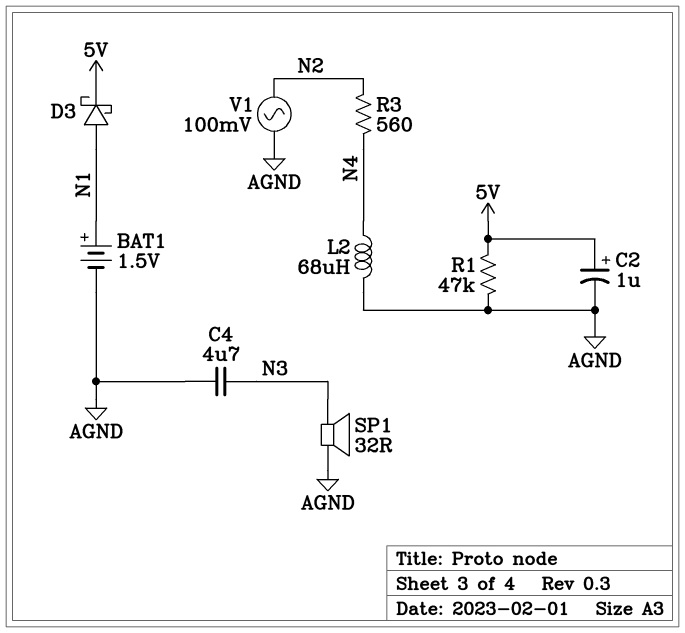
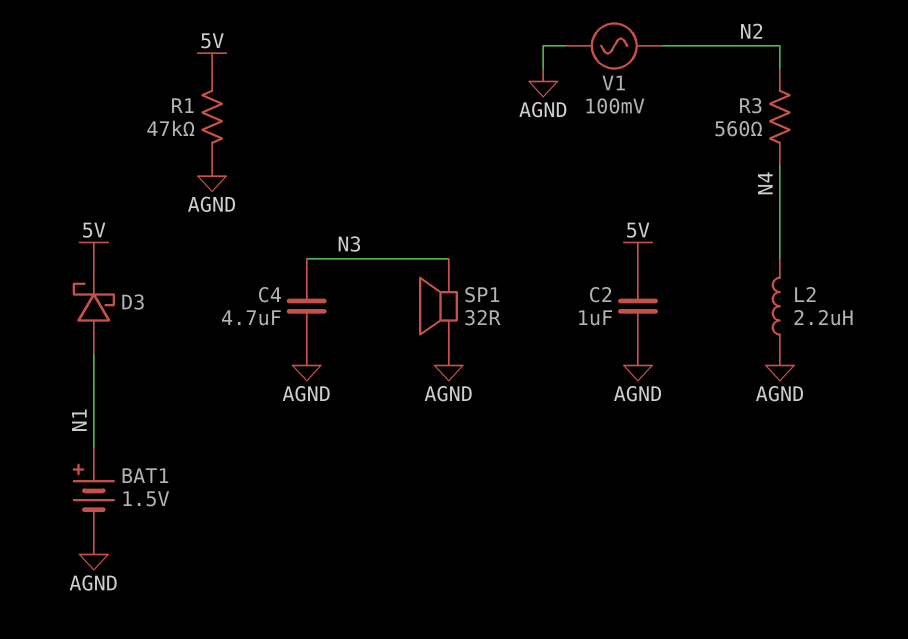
C2: 1uF (plus 5V, minus AGND) -> 1uF (5V, AGND)
L2: 68uH (AGND, N4) -> 2.2uH (AGND, N4)

